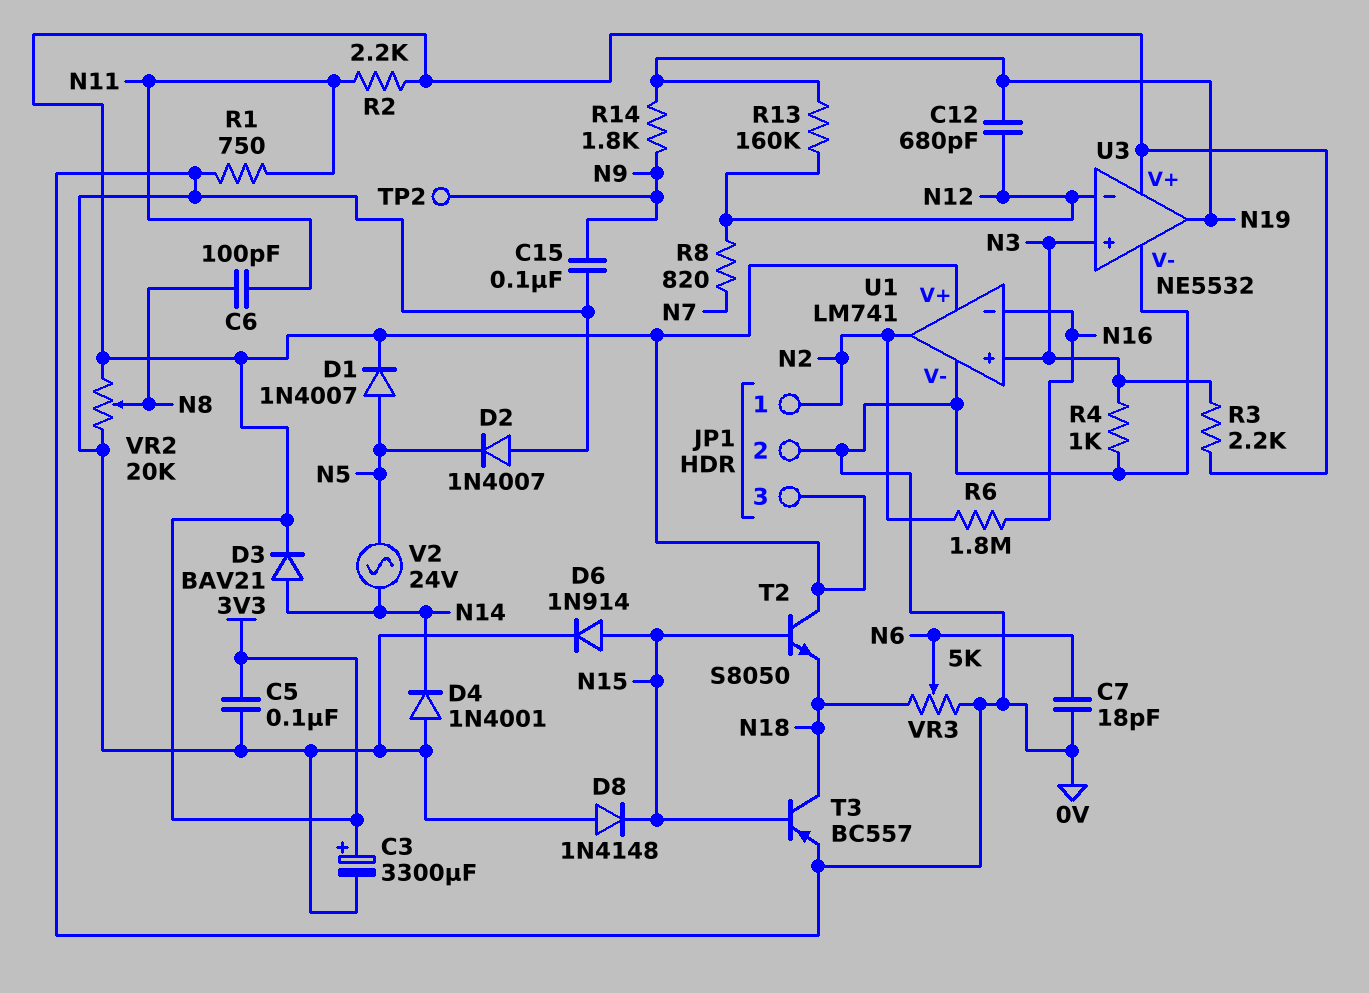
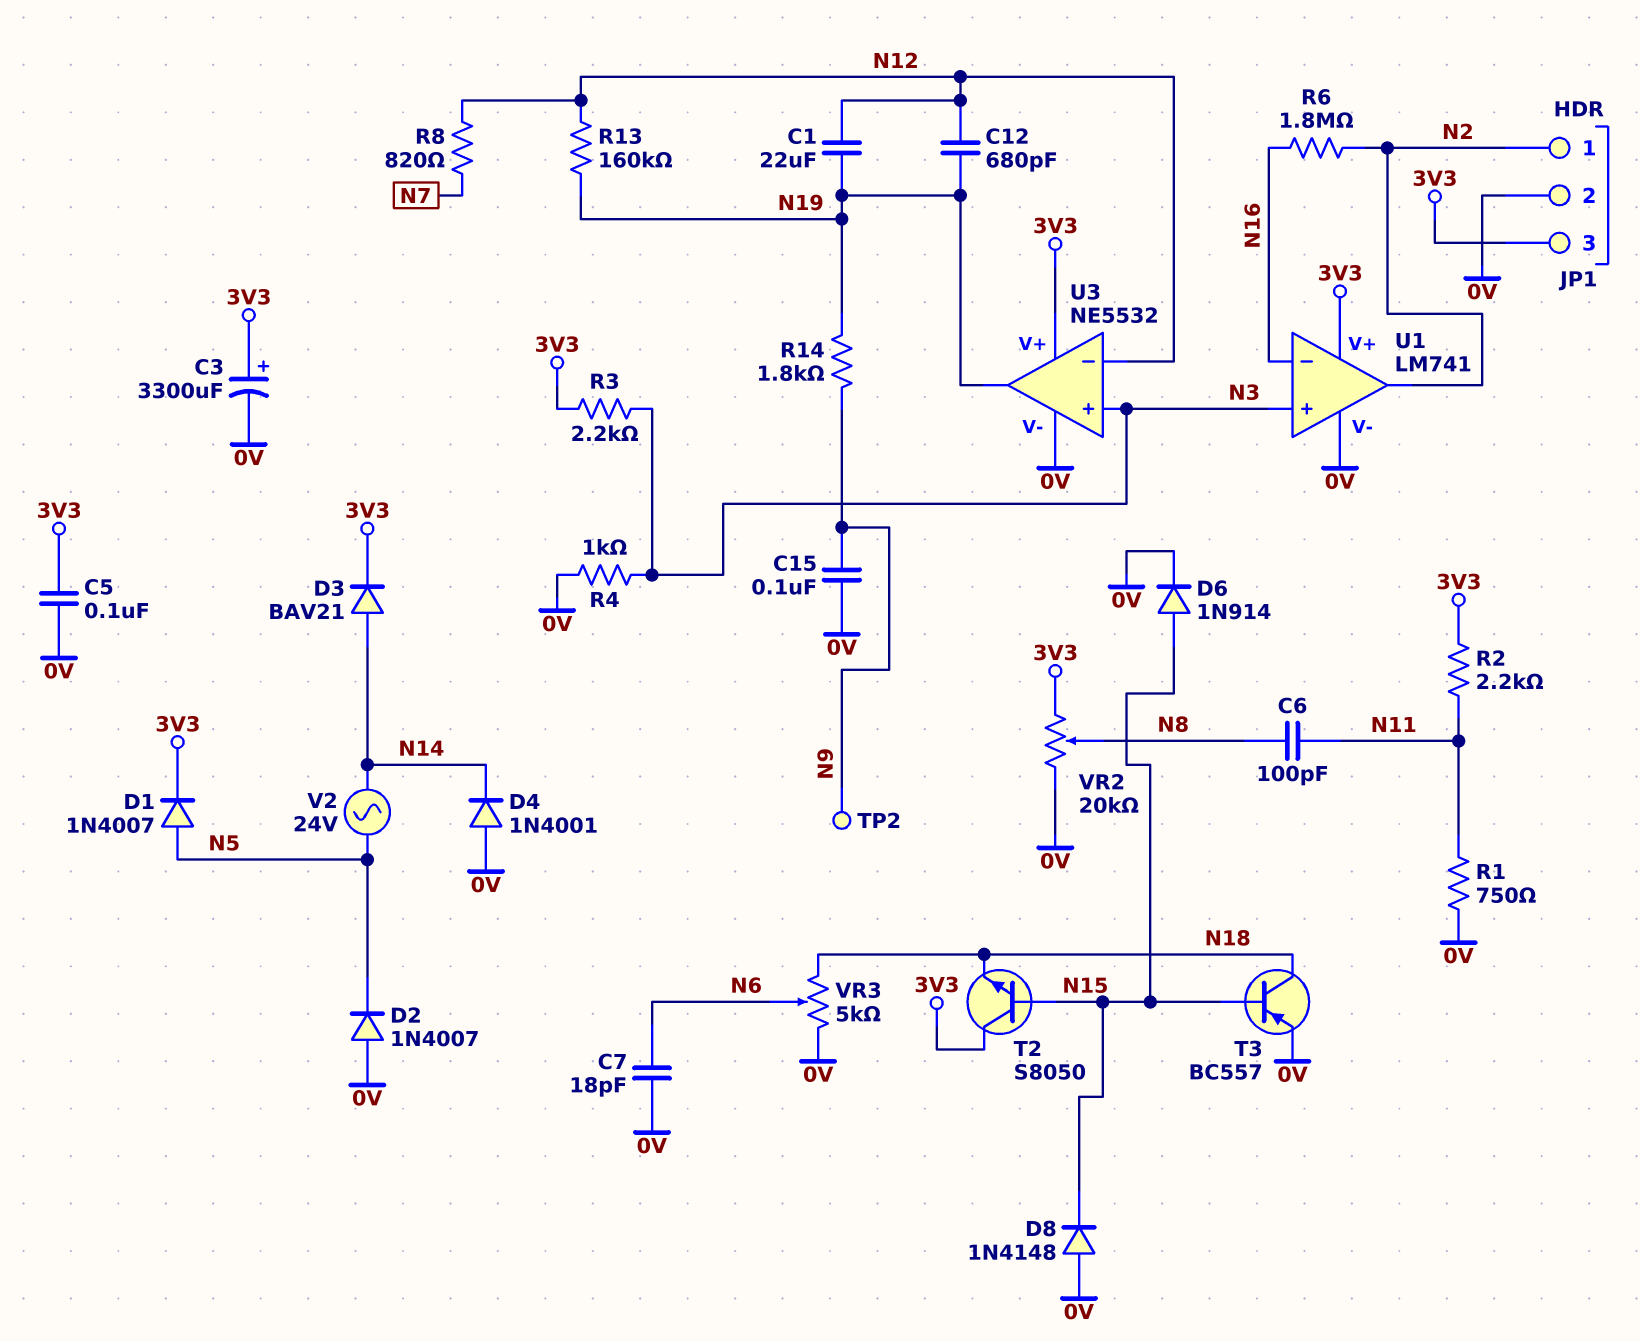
C1: none -> 22uF (N12, N19)

